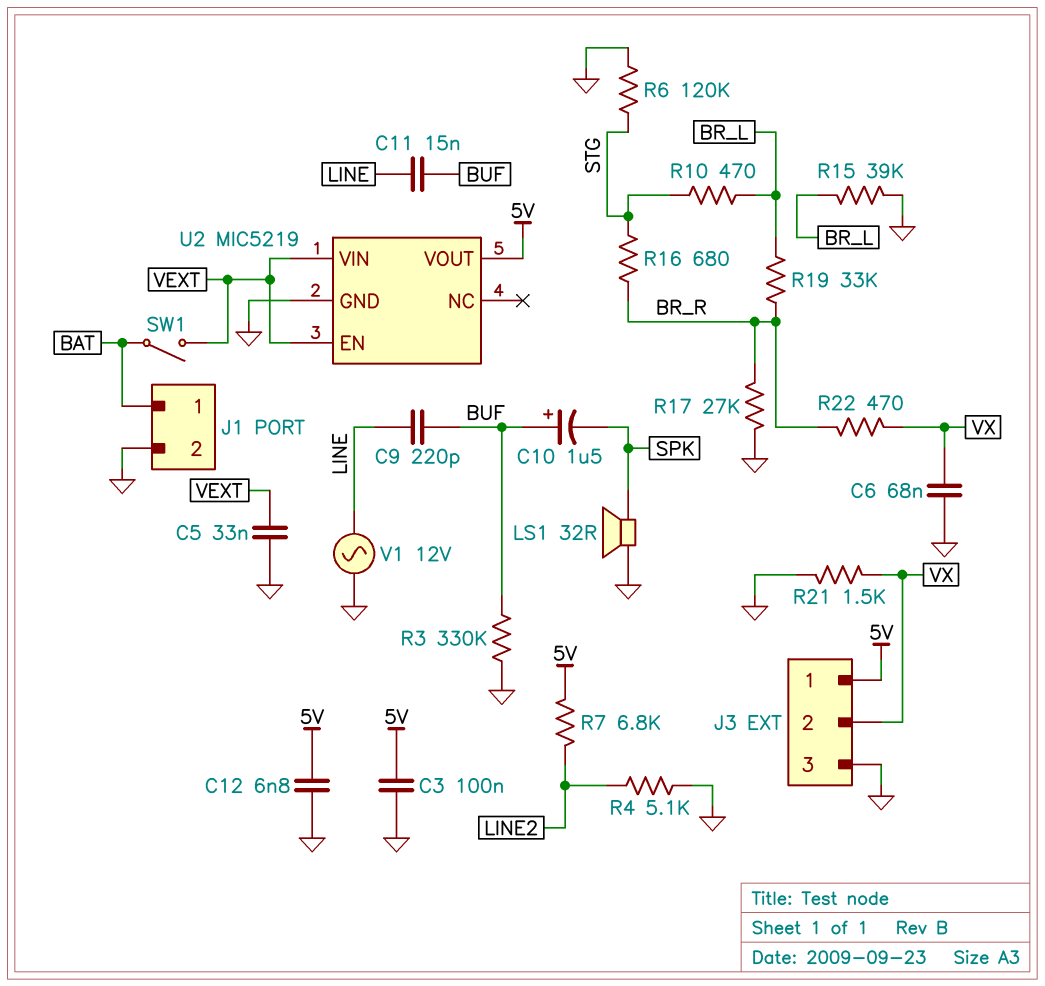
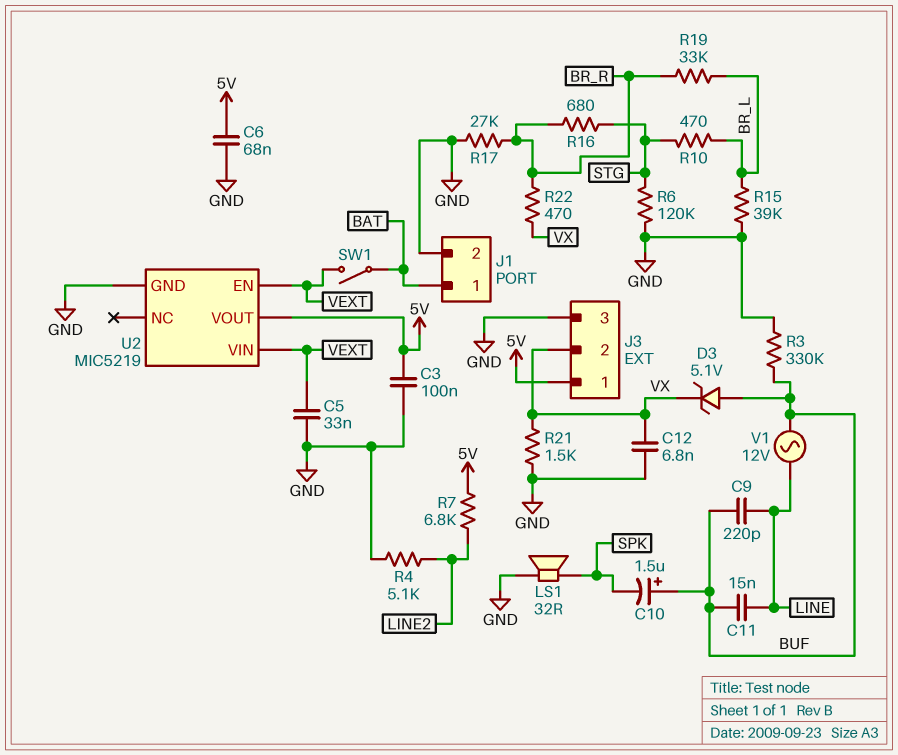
C6: 68nF (GND, VX) -> 68nF (5V, GND)
C12: 6.8nF (5V, GND) -> 6.8nF (GND, VX)
D3: none -> zener 5.1V (A BUF, K VX)
V1: AC 12V (GND, LINE) -> AC 12V (BUF, LINE)

